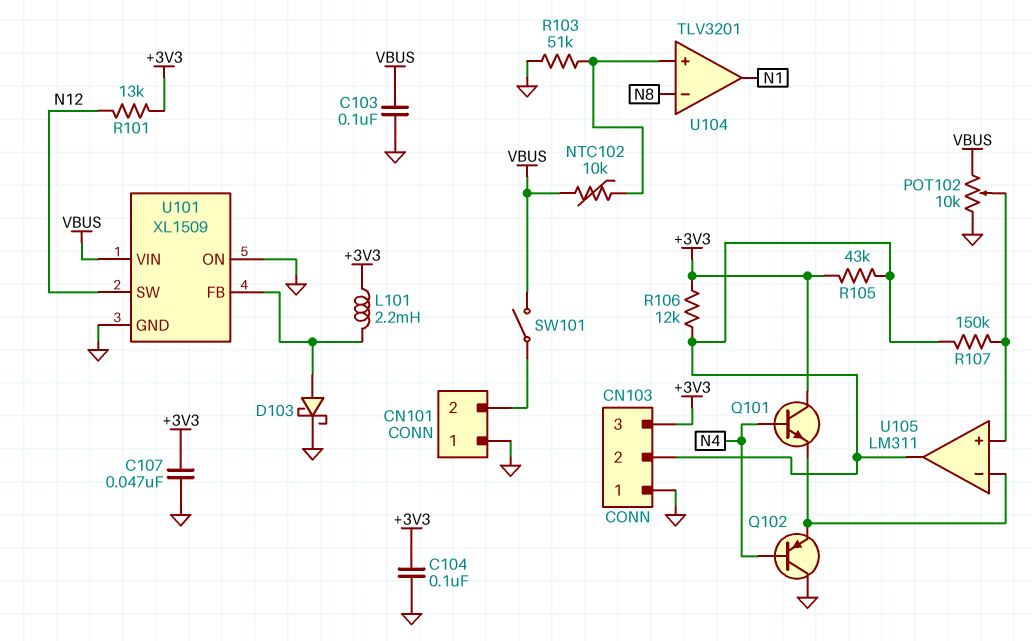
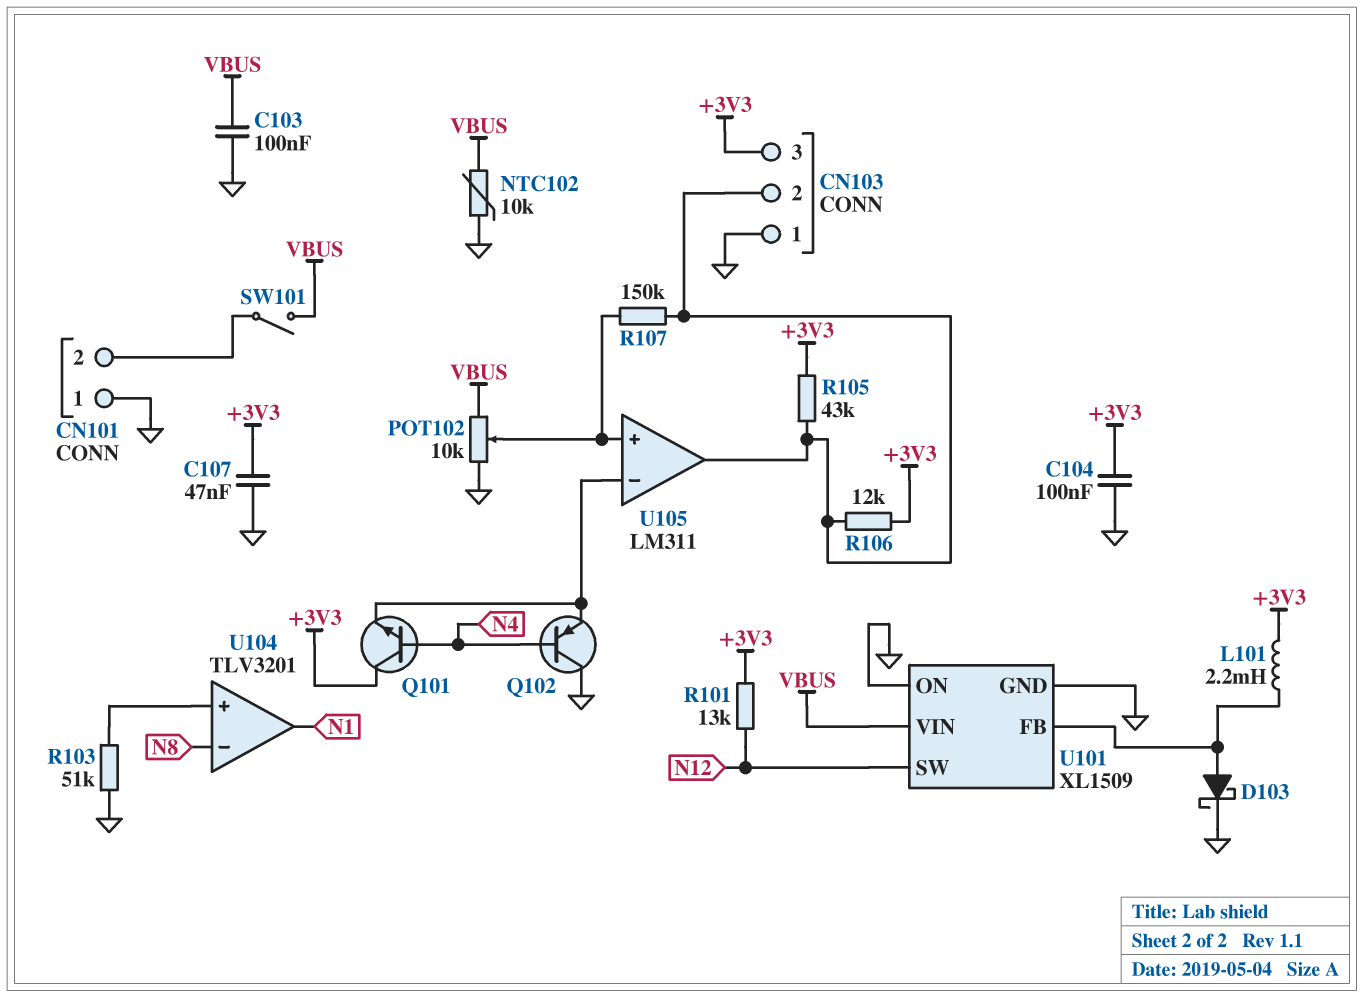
NTC102: 10k (U104/in+, VBUS) -> 10k (GND, VBUS)

